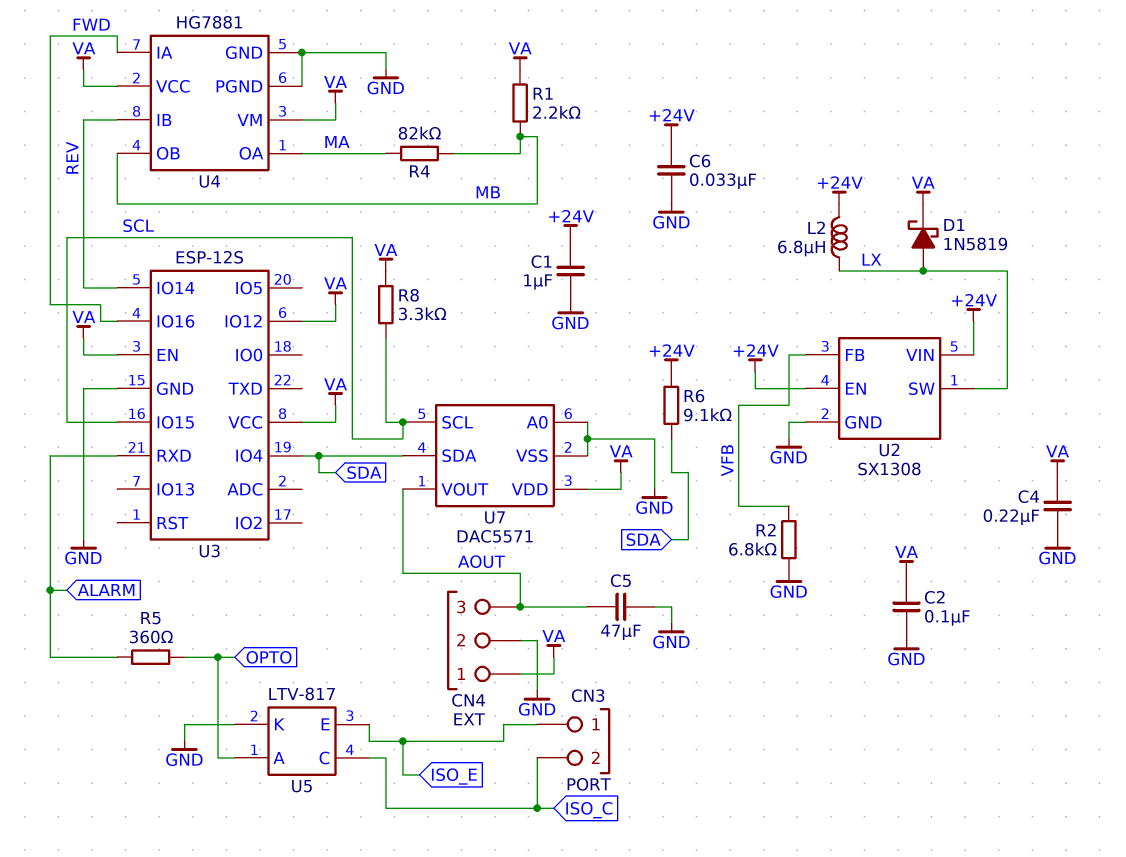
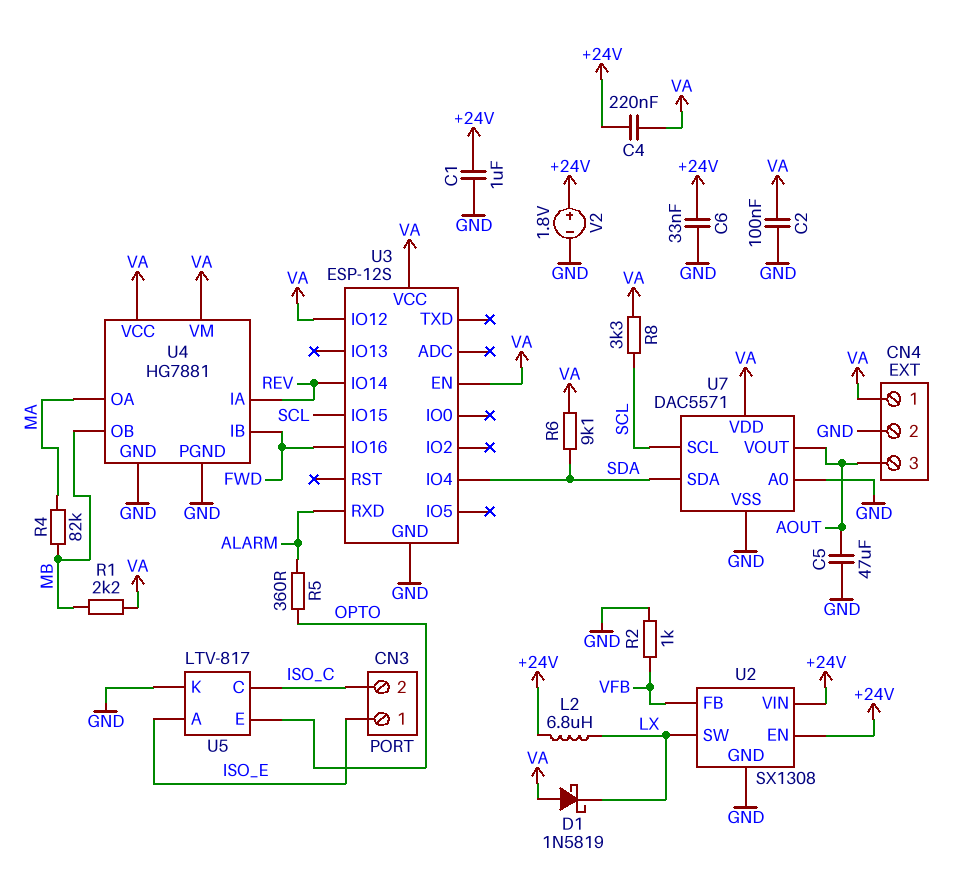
C4: 220nF (GND, VA) -> 220nF (+24V, VA)
D1: schottky 1N5819 (A LX, K VA) -> schottky 1N5819 (A VA, K LX)
R2: 6.8k (GND, VFB) -> 1k (GND, VFB)
R6: 9.1k (+24V, SDA) -> 9.1k (SDA, VA)
U4 pin IA: FWD -> REV
U4 pin IB: REV -> FWD
U5 pin A: OPTO -> ISO_E
U5 pin E: ISO_E -> OPTO
V2: none -> 1.8V (plus +24V, minus GND)

